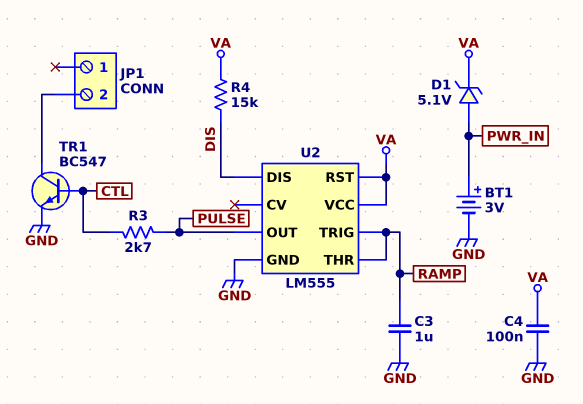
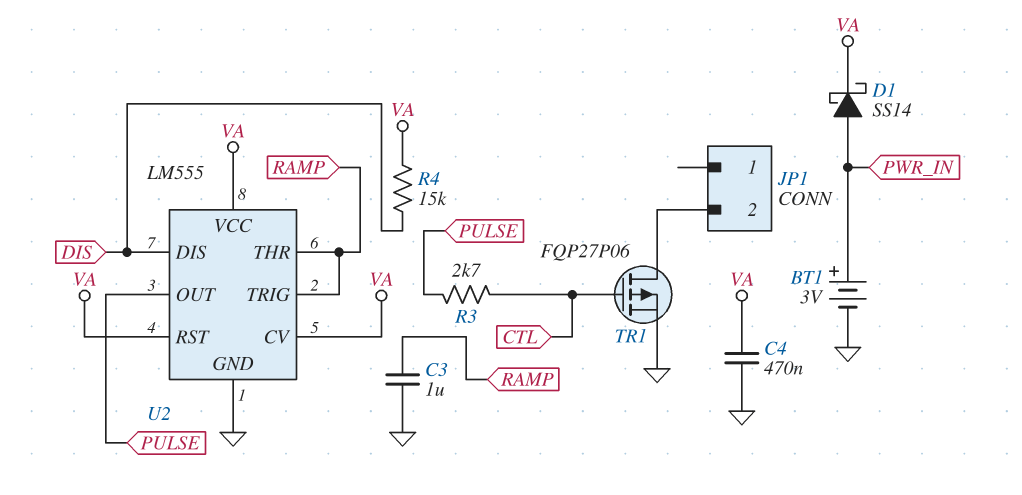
C4: 100nF (GND, VA) -> 470nF (GND, VA)
D1: zener 5.1V (A PWR_IN, K VA) -> schottky SS14 (A PWR_IN, K VA)
TR1: NPN BC547 (B CTL, C JP1/2, E GND) -> PMOS FQP27P06 (G CTL, D JP1/2, S GND)
U2 pin CV: none -> VA

